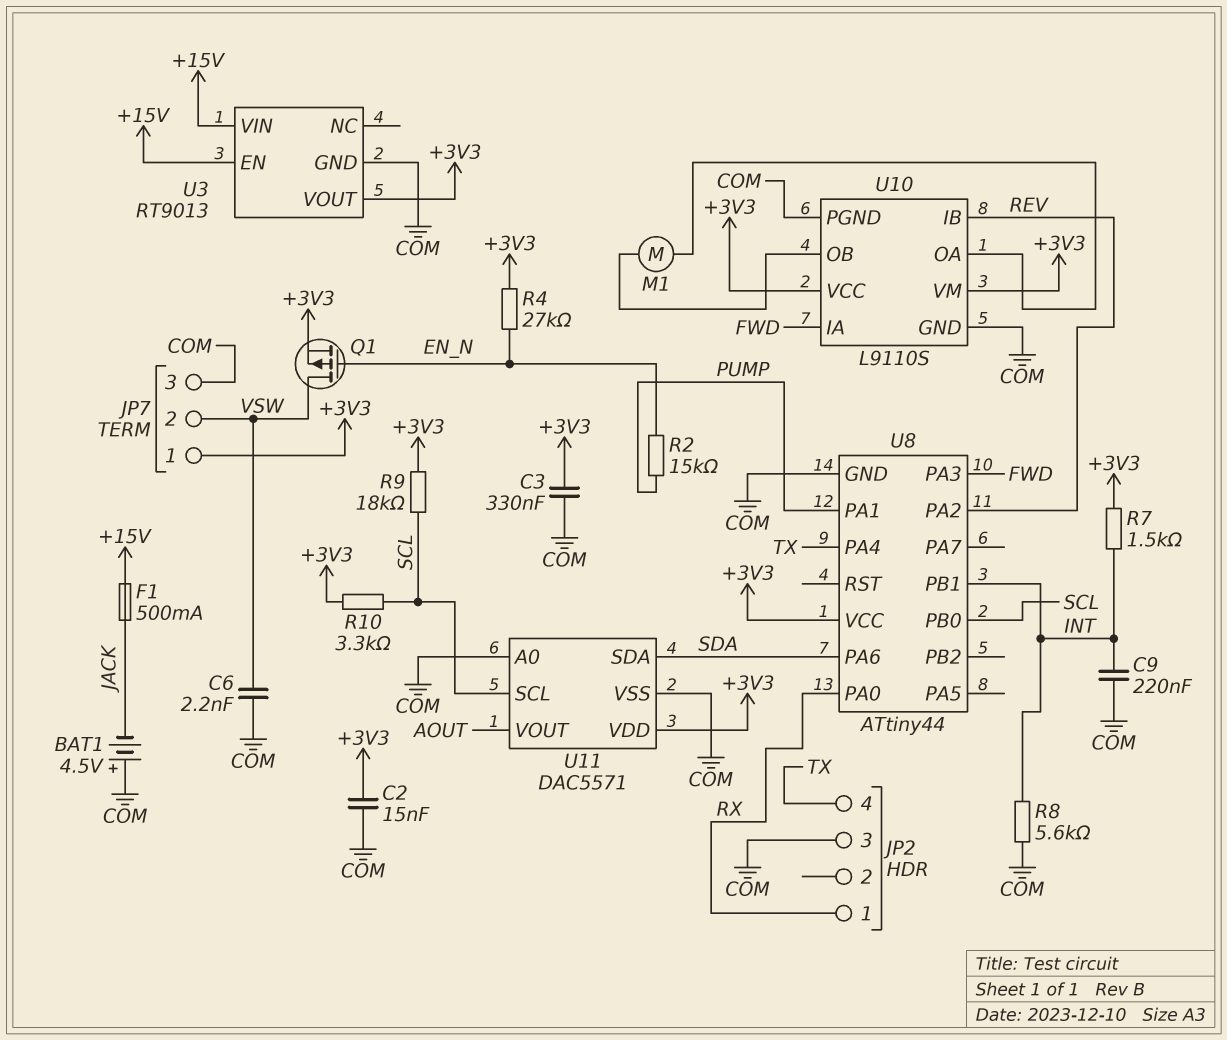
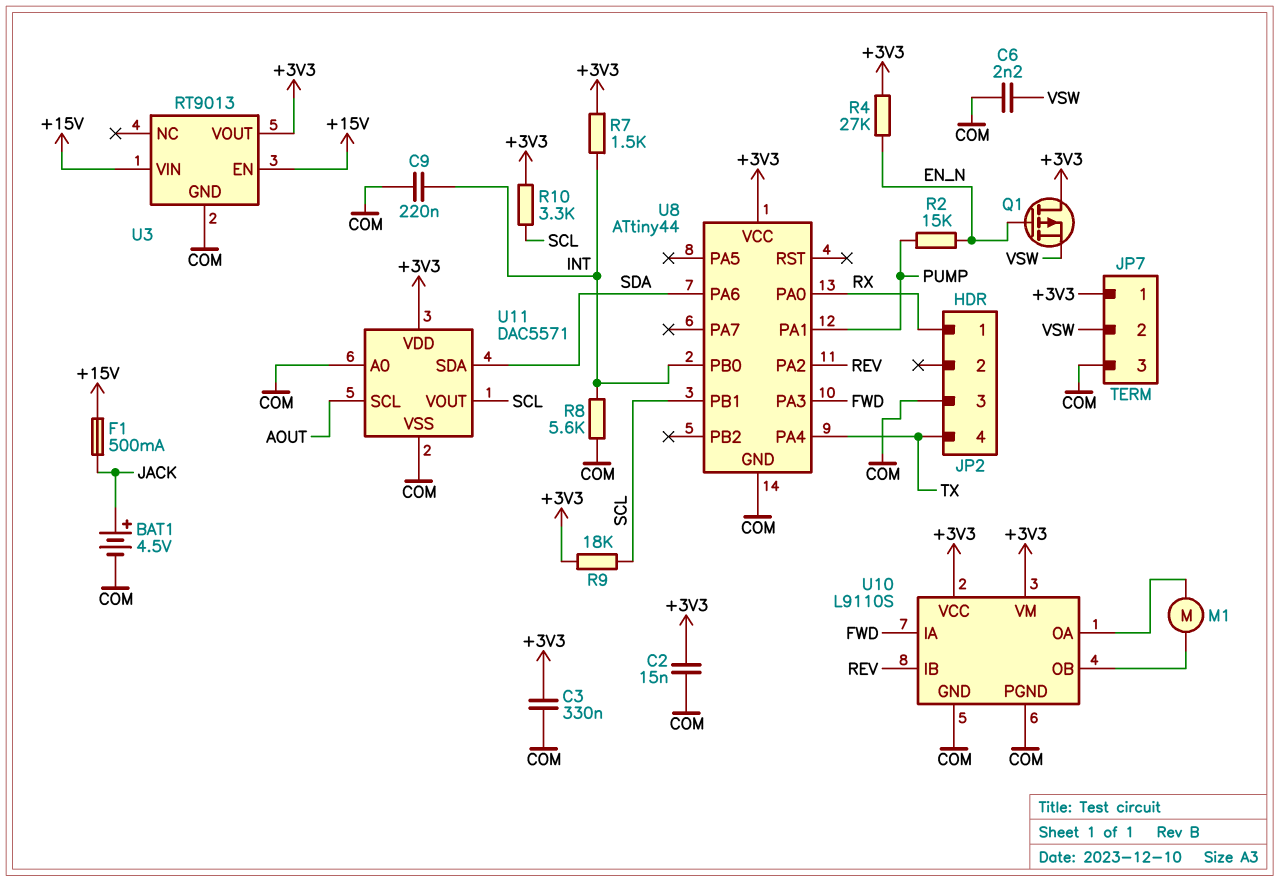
BAT1: 4.5V (plus COM, minus JACK) -> 4.5V (plus JACK, minus COM)
Q1: PMOS (G EN_N, D VSW, S +3V3) -> PMOS (G EN_N, D +3V3, S VSW)
U8 pin PB0: SCL -> INT
U8 pin PB1: INT -> SCL
U11 pin SCL: SCL -> AOUT
U11 pin VOUT: AOUT -> SCL

